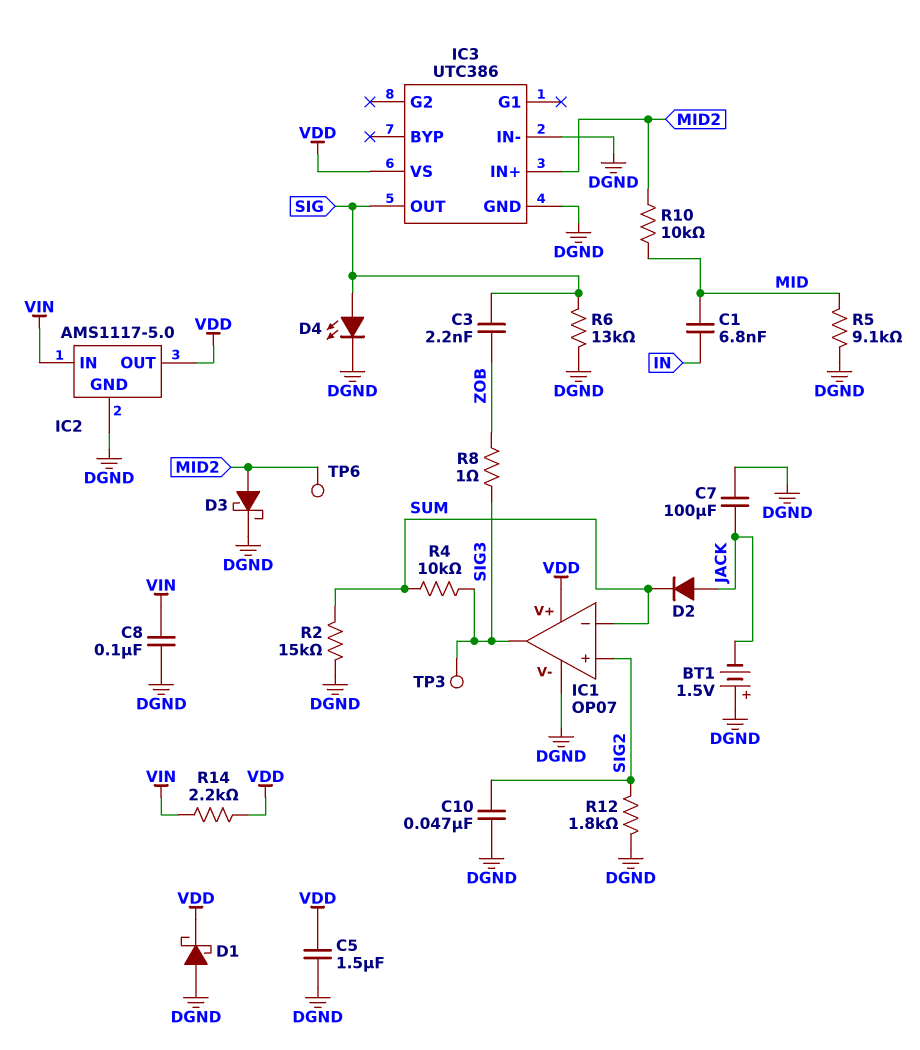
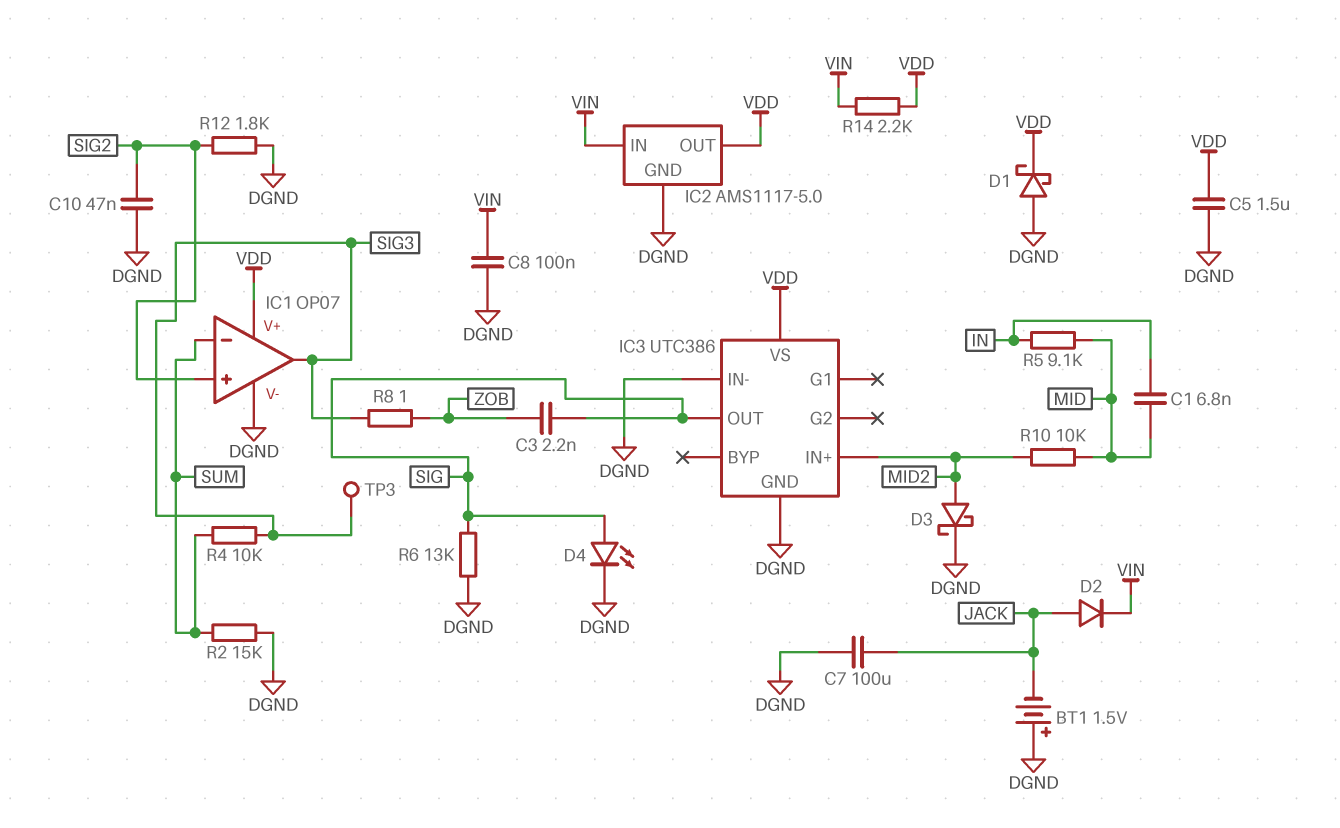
D2: diode (A JACK, K SUM) -> diode (A JACK, K VIN)
R5: 9.1k (DGND, MID) -> 9.1k (IN, MID)
TP6: test point (MID2) -> none

